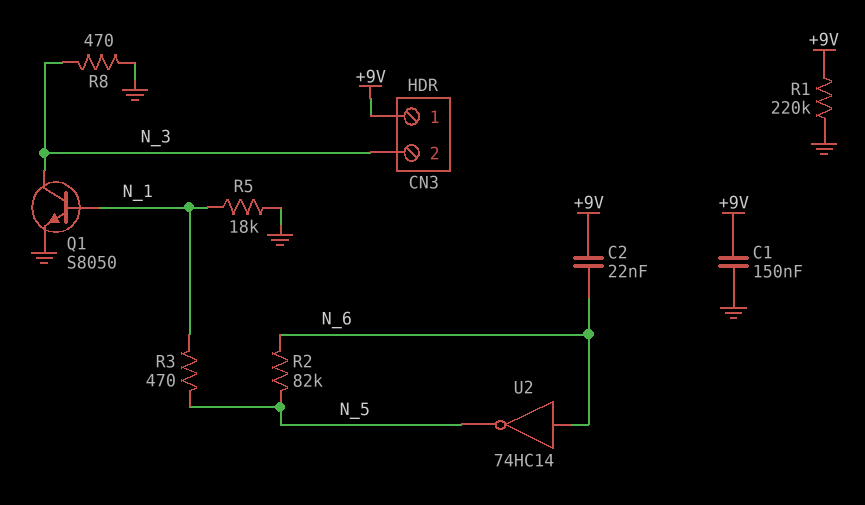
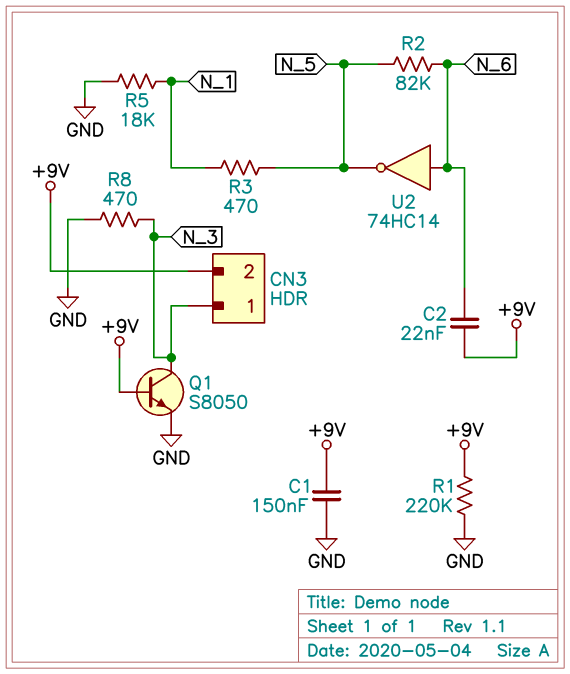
CN3 pin 1: +9V -> N_3
CN3 pin 2: N_3 -> +9V
Q1: NPN S8050 (B N_1, C N_3, E GND) -> NPN S8050 (B +9V, C N_3, E GND)

